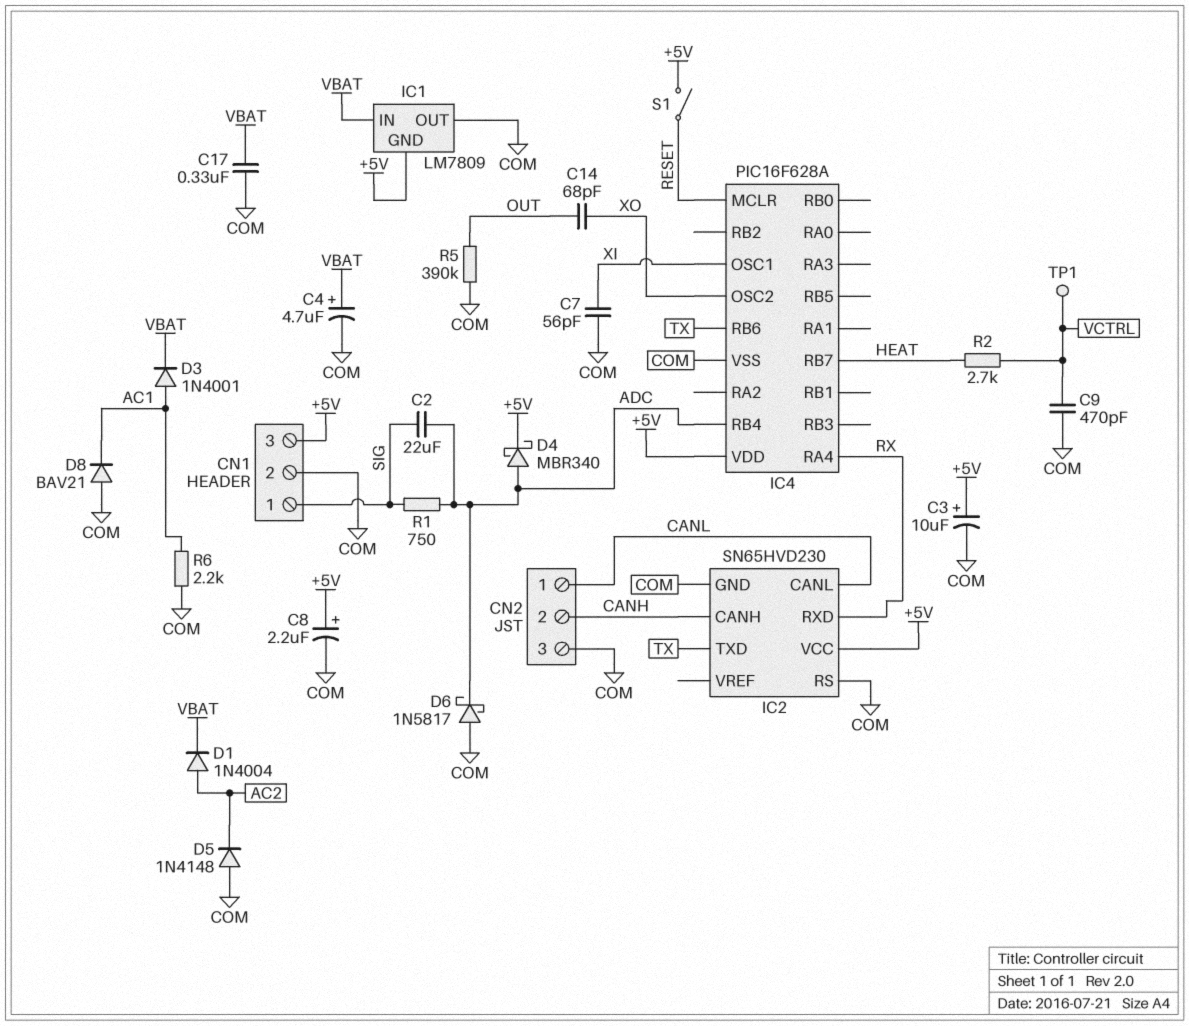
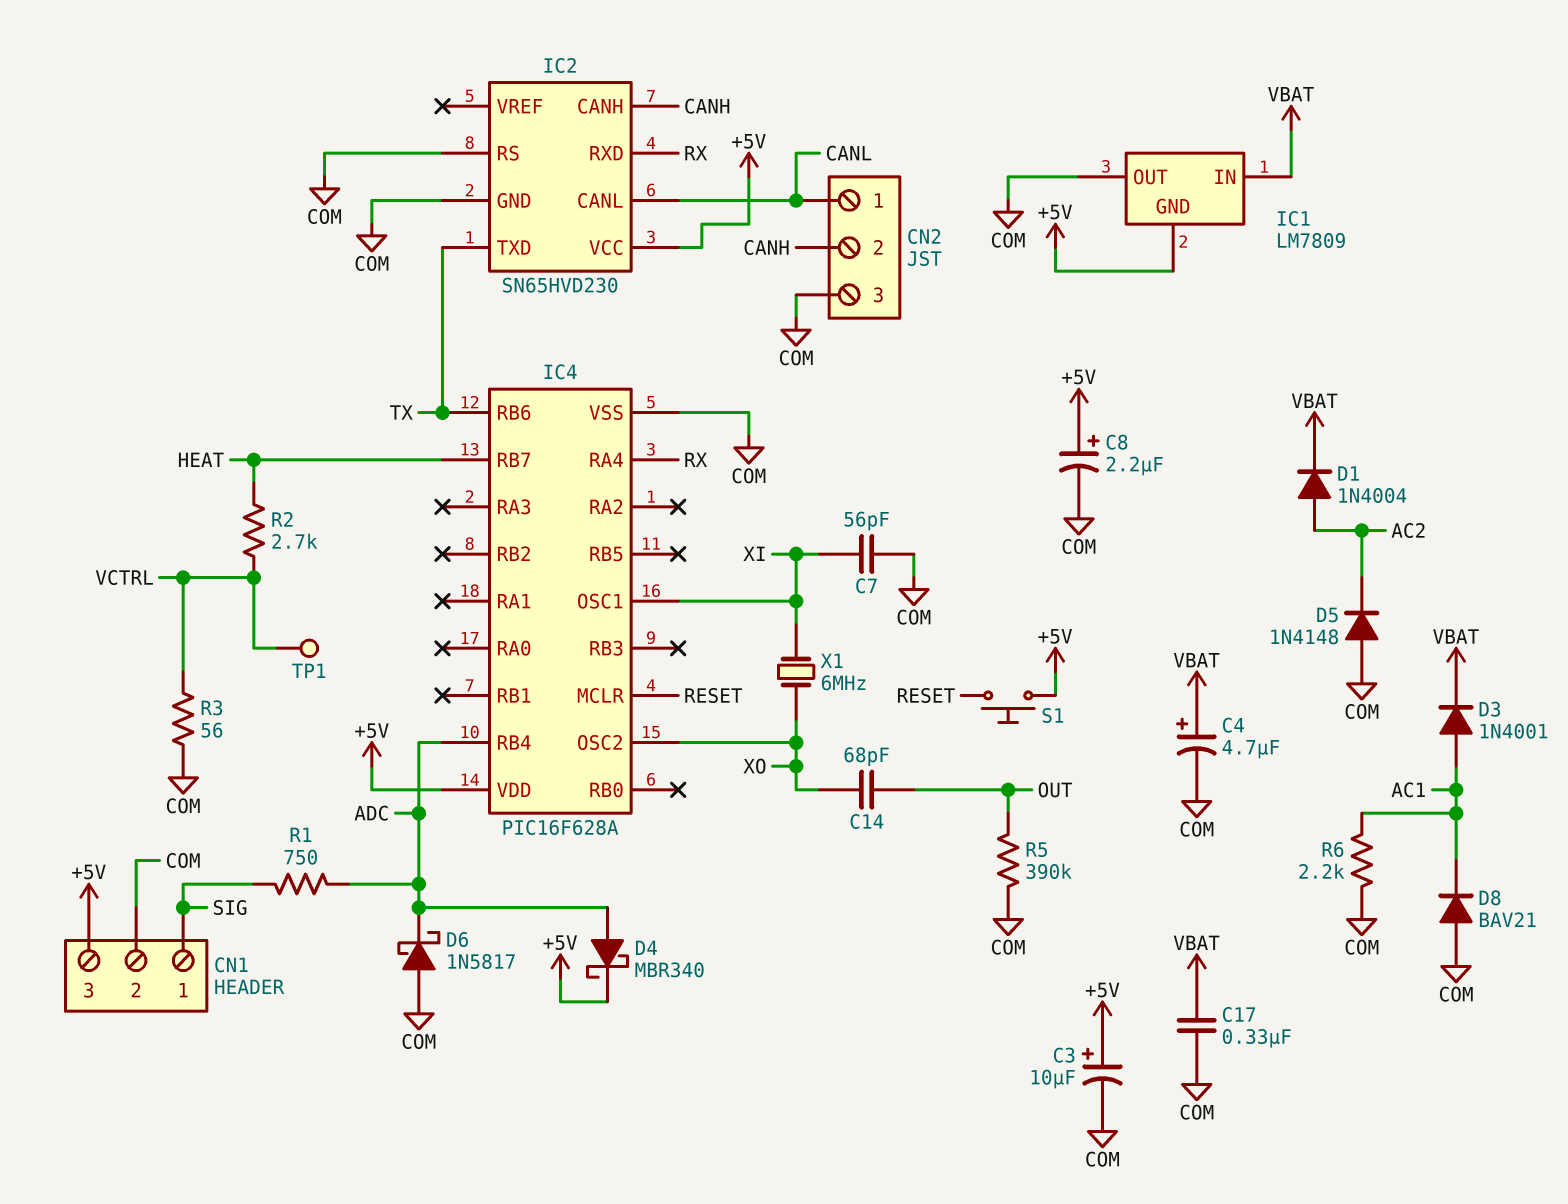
C2: 22uF (ADC, SIG) -> none
C9: 470pF (COM, VCTRL) -> none
R3: none -> 56 (COM, VCTRL)
S1: switch (+5V, RESET) -> button (+5V, RESET)
X1: none -> 6MHz (XI, XO)

